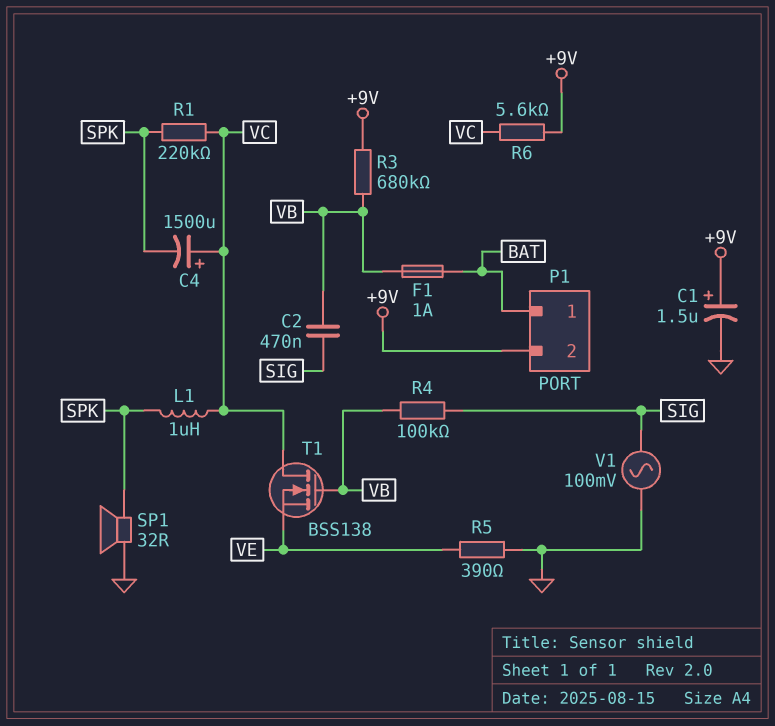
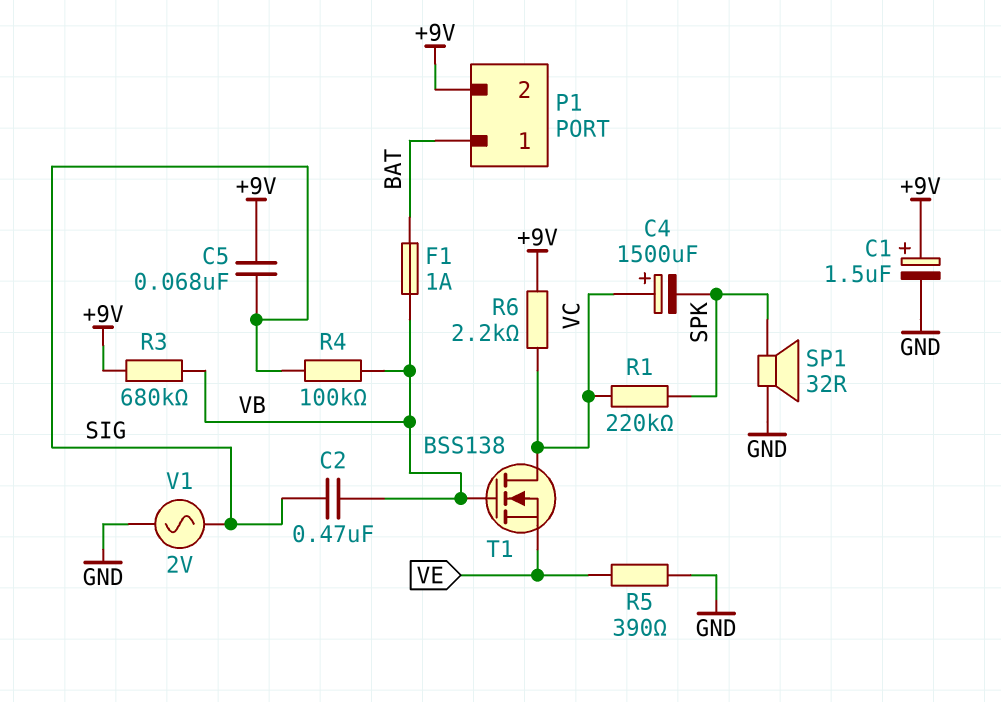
C5: none -> 68nF (+9V, SIG)
L1: 1uH (SPK, VC) -> none
R6: 5.6k (+9V, VC) -> 2.2k (+9V, VC)
V1: AC 100mV (GND, SIG) -> AC 2V (GND, SIG)

